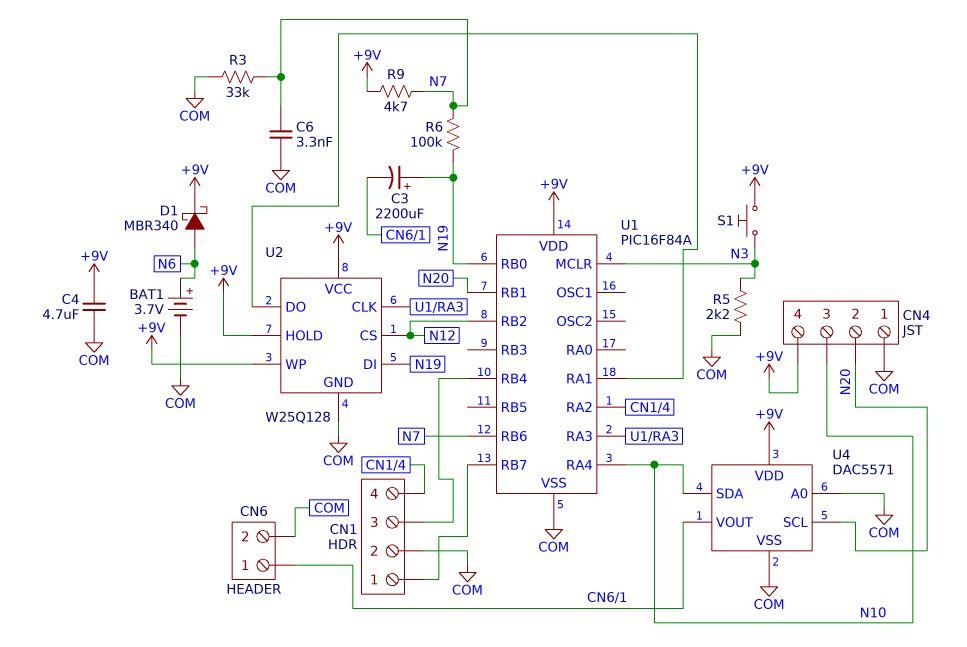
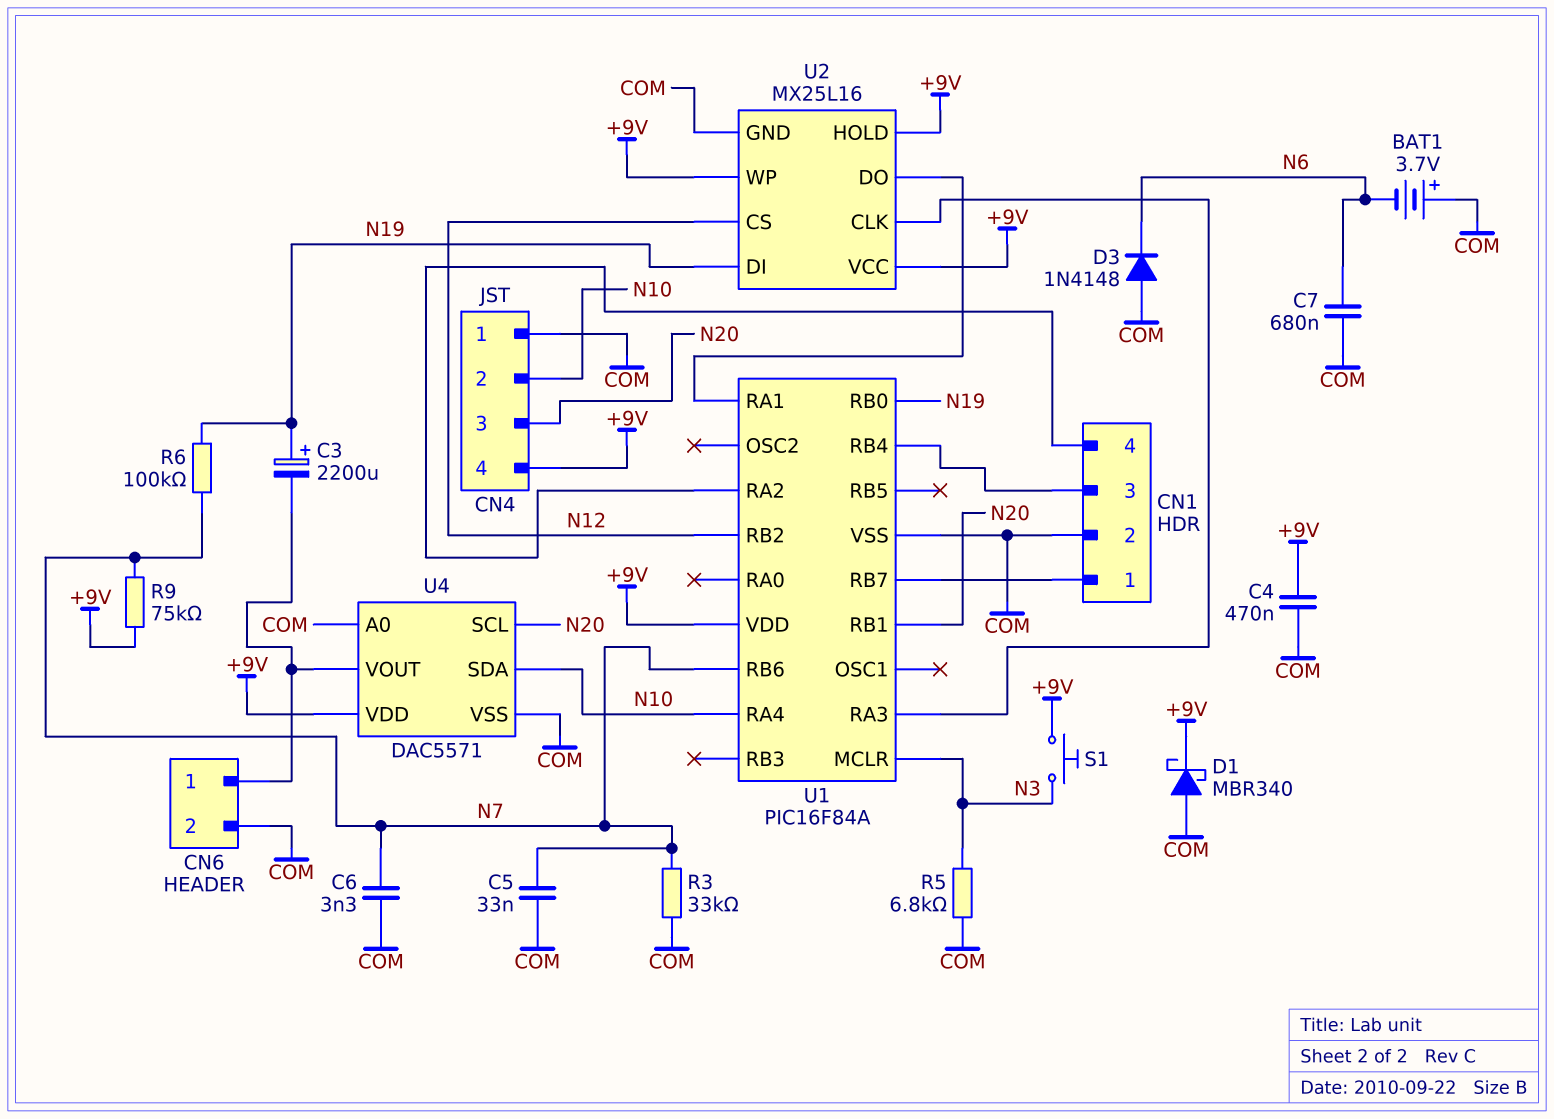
BAT1: 3.7V (plus N6, minus COM) -> 3.7V (plus COM, minus N6)
C4: 4.7uF (+9V, COM) -> 470nF (+9V, COM)
C5: none -> 33nF (COM, N7)
C7: none -> 680nF (COM, N6)
CN4 pin 2: N20 -> N10
CN4 pin 3: N10 -> N20
D1: schottky MBR340 (A N6, K +9V) -> schottky MBR340 (A COM, K +9V)
D3: none -> diode 1N4148 (A COM, K N6)
R5: 2.2k (COM, N3) -> 6.8k (COM, N3)
R9: 4.7k (+9V, N7) -> 75k (+9V, N7)
U2: W25Q128 -> MX25L16

